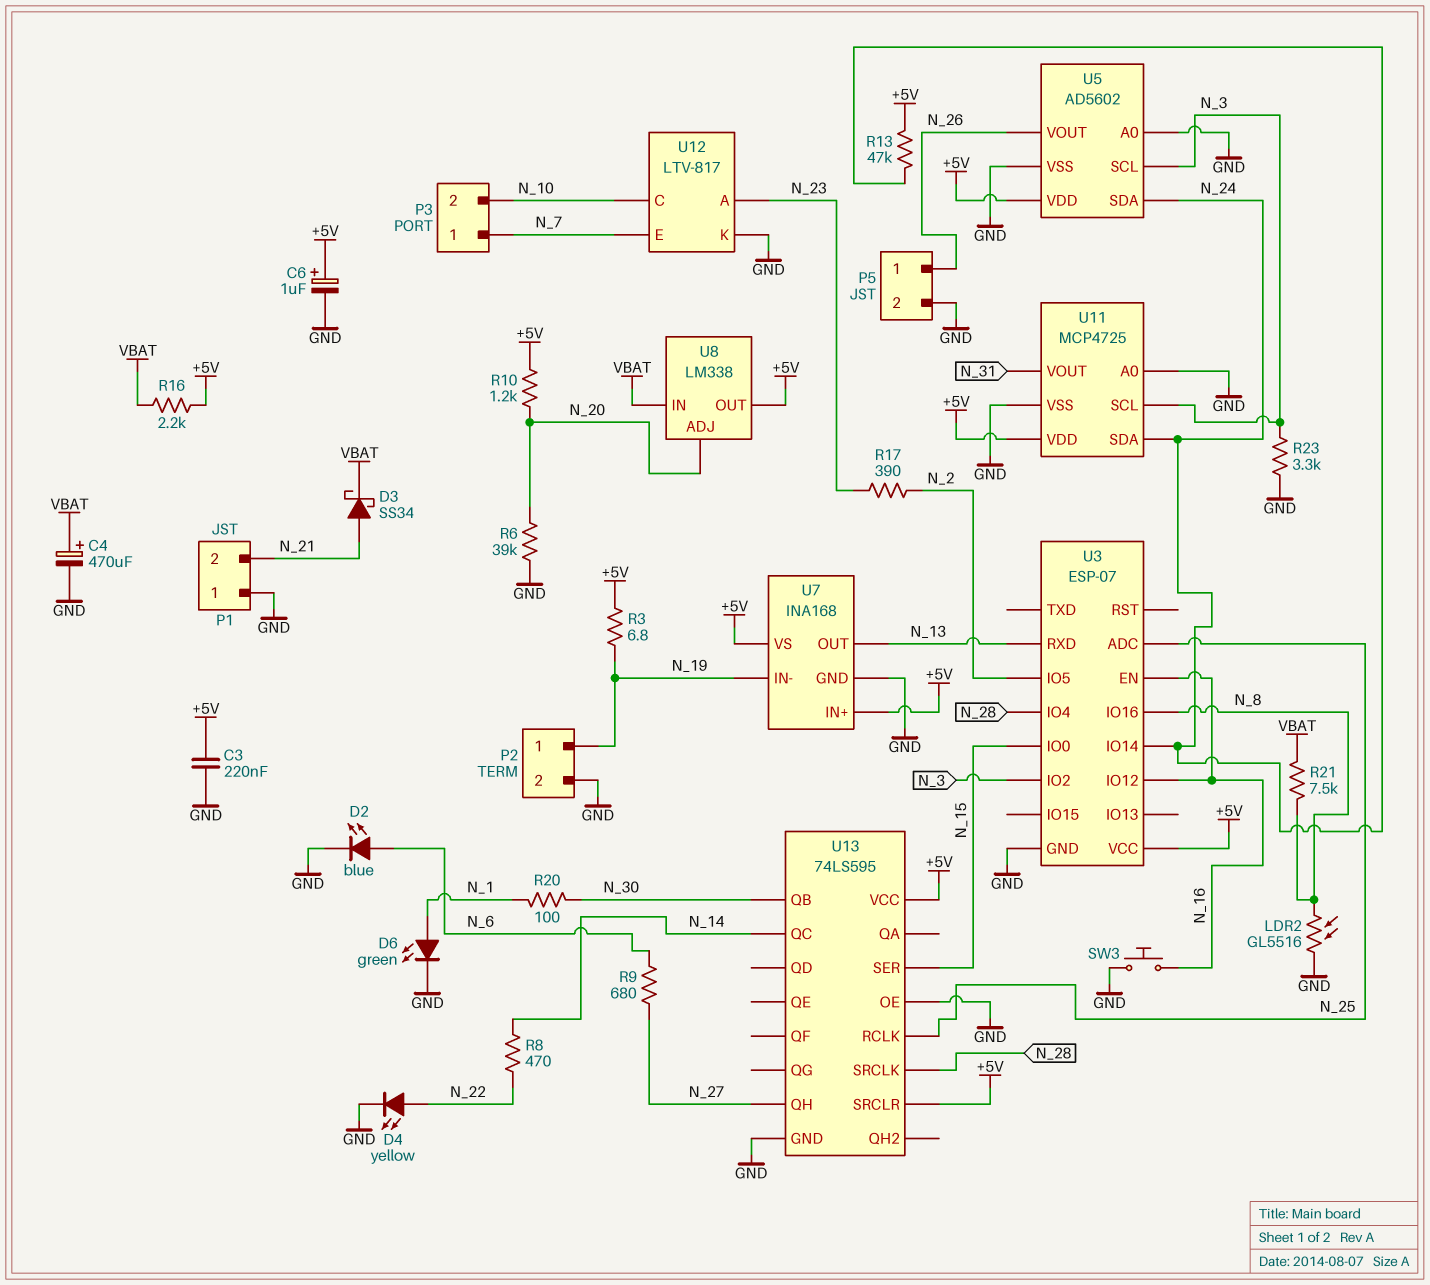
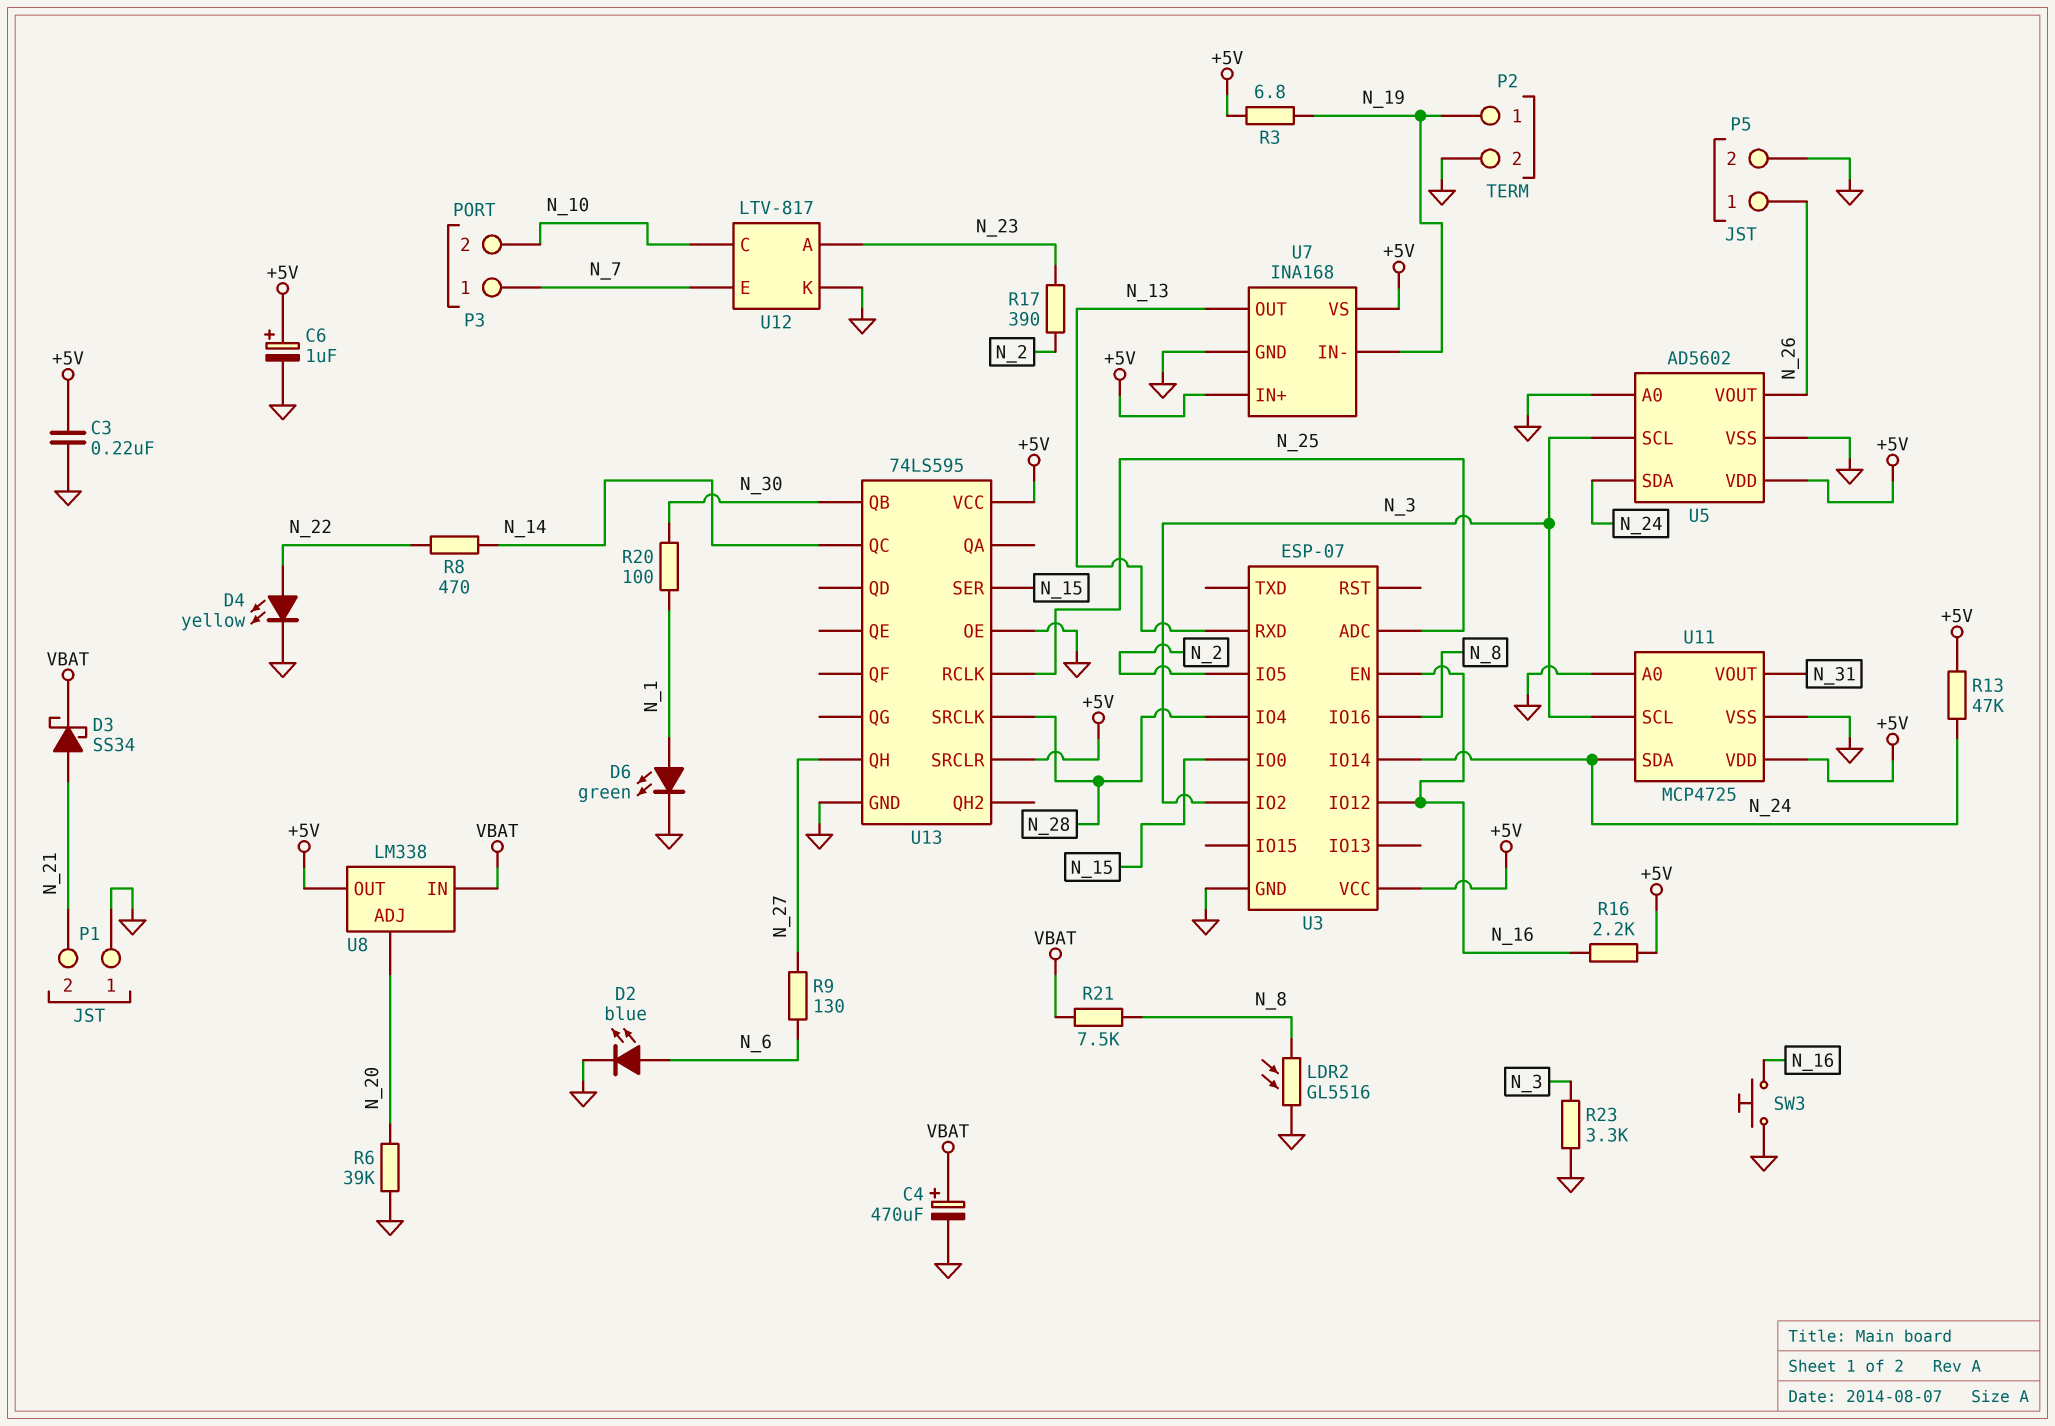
R9: 680 (N_6, N_27) -> 130 (N_6, N_27)
R10: 1.2k (+5V, N_20) -> none
R16: 2.2k (+5V, VBAT) -> 2.2k (+5V, N_16)

